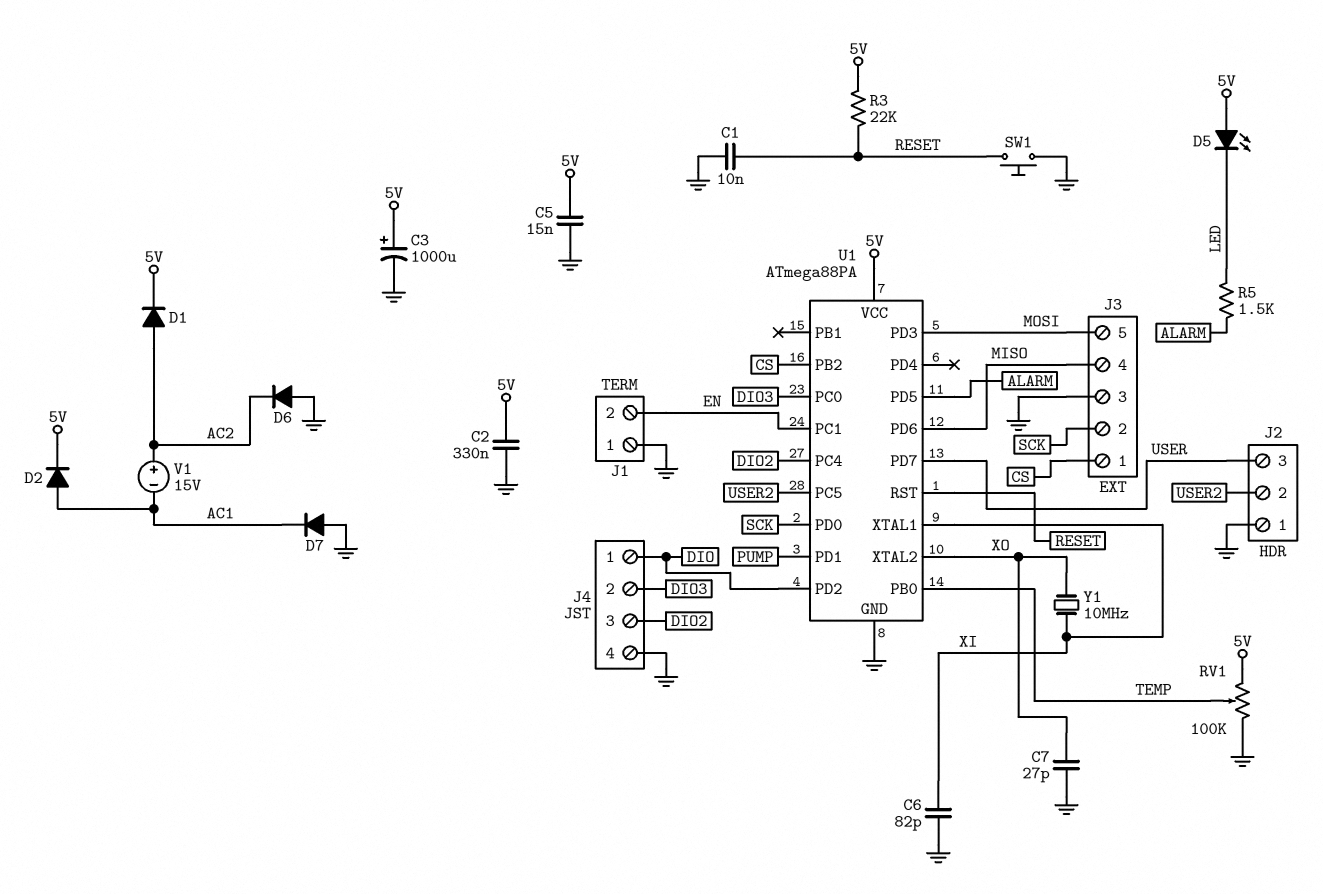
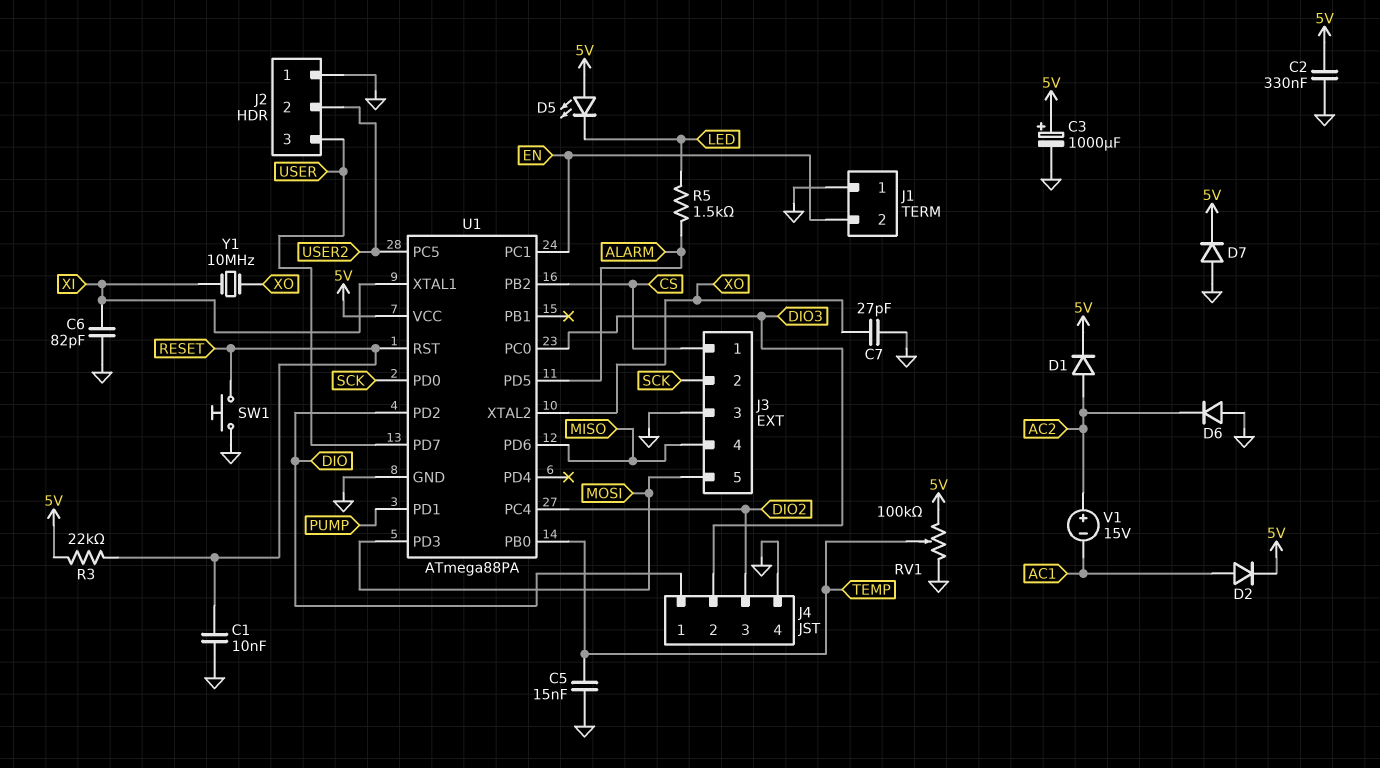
C5: 15nF (5V, GND) -> 15nF (GND, TEMP)
D7: diode (A GND, K AC1) -> diode (A GND, K 5V)

